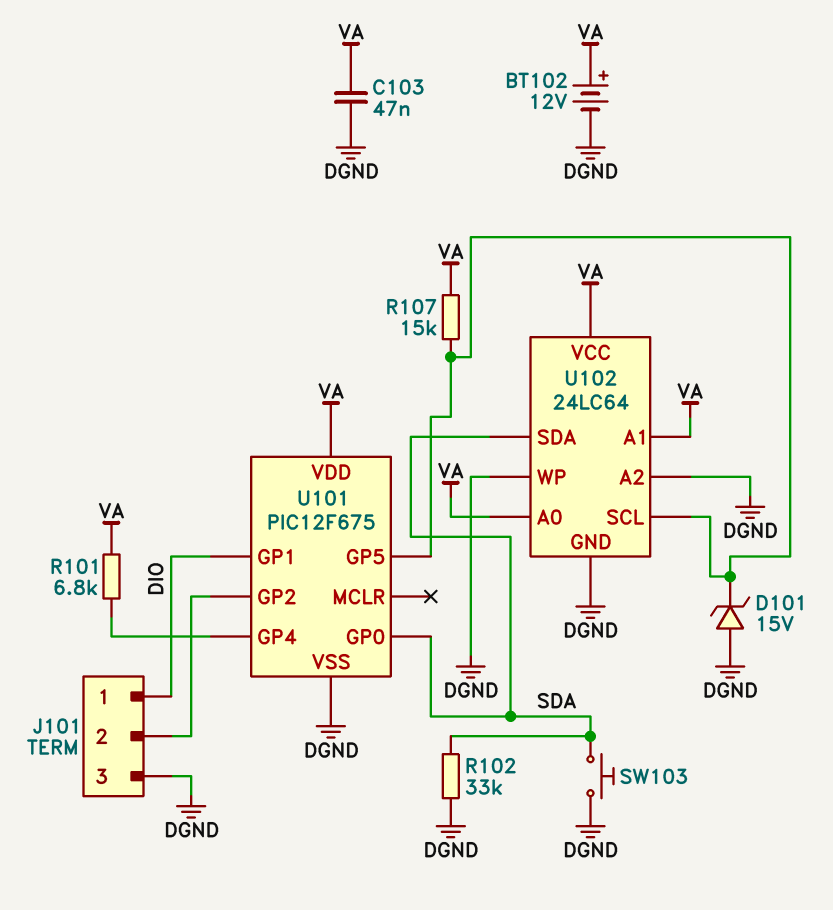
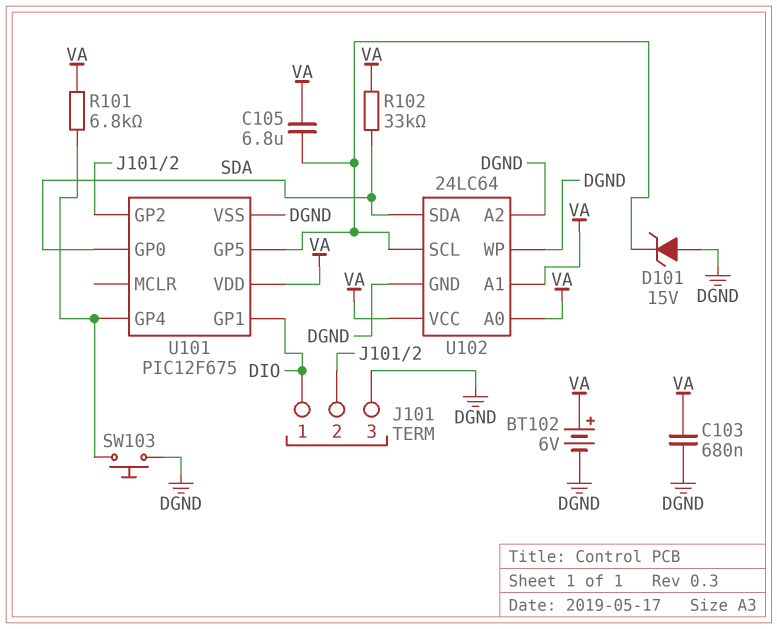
BT102: 12V (plus VA, minus DGND) -> 6V (plus VA, minus DGND)
C103: 47nF (DGND, VA) -> 680nF (DGND, VA)
C105: none -> 6.8uF (U101/GP5, VA)
R102: 33k (DGND, SDA) -> 33k (SDA, VA)
R107: 15k (U101/GP5, VA) -> none
SW103: button (DGND, SDA) -> button (DGND, U101/GP4)

